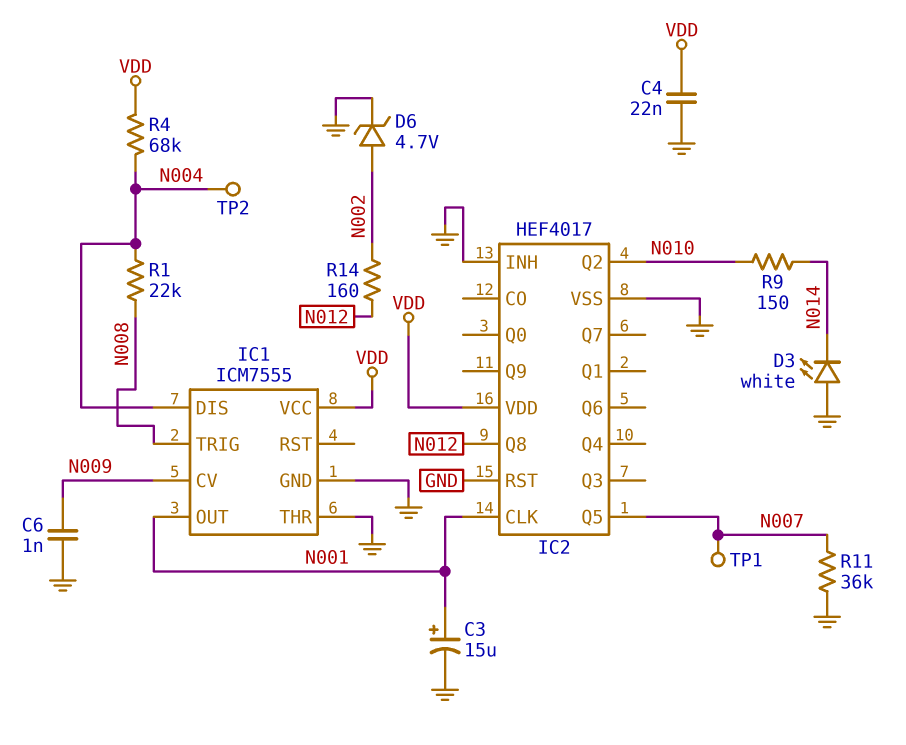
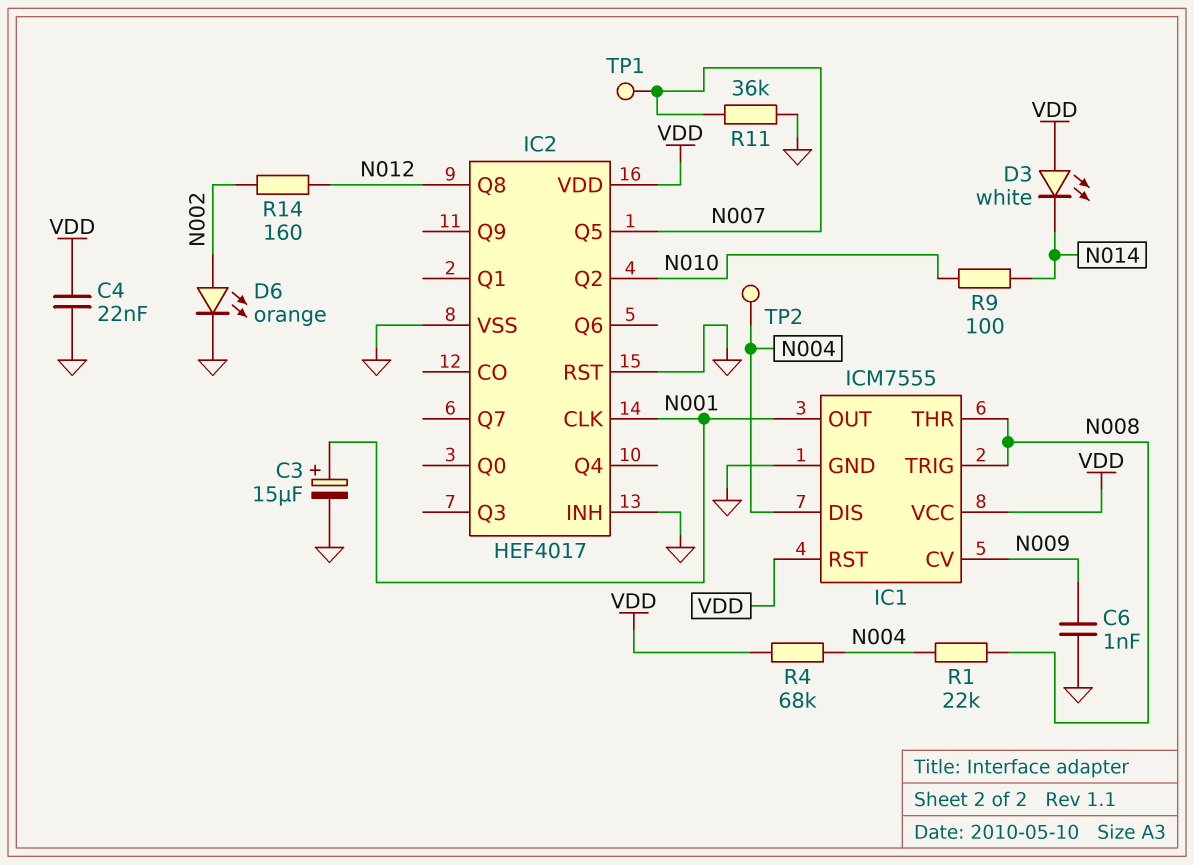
D3: LED white (A GND, K N014) -> LED white (A VDD, K N014)
D6: zener 4.7V (A N002, K GND) -> LED orange (A N002, K GND)
IC1 pin RST: none -> VDD
IC1 pin THR: GND -> N008
R9: 150 (N010, N014) -> 100 (N010, N014)

